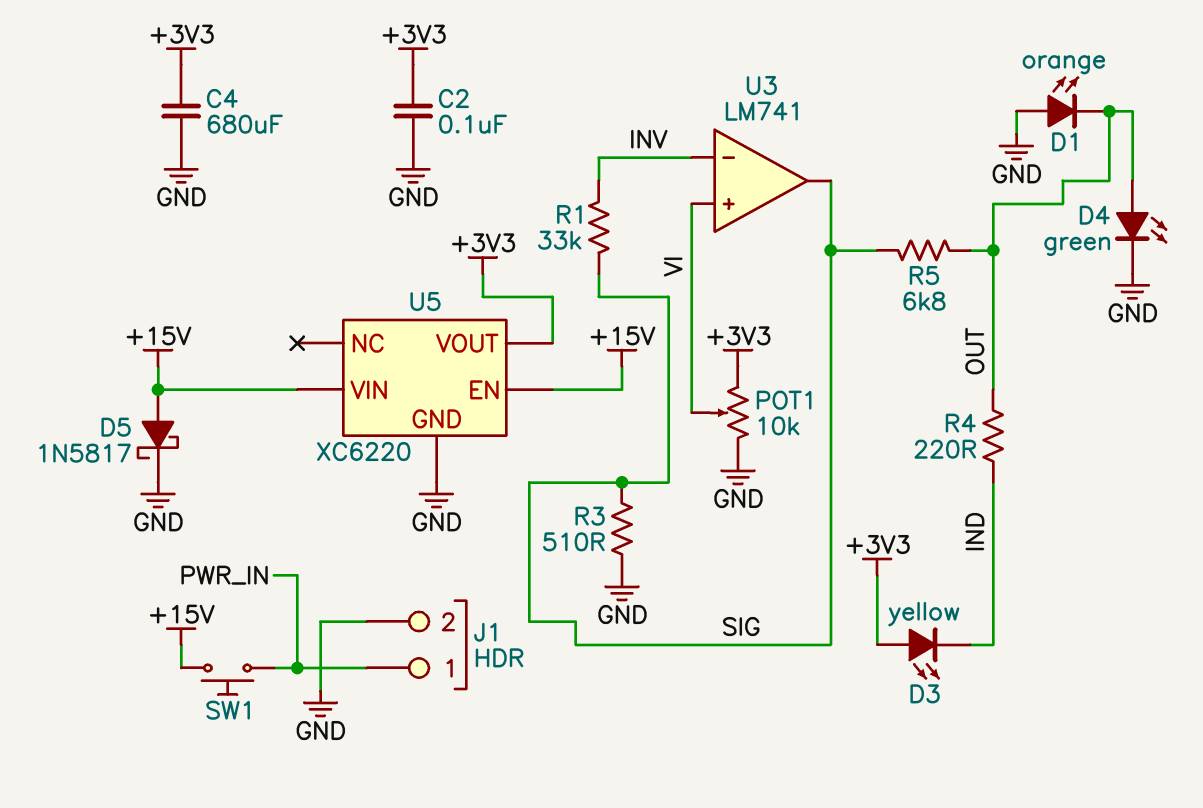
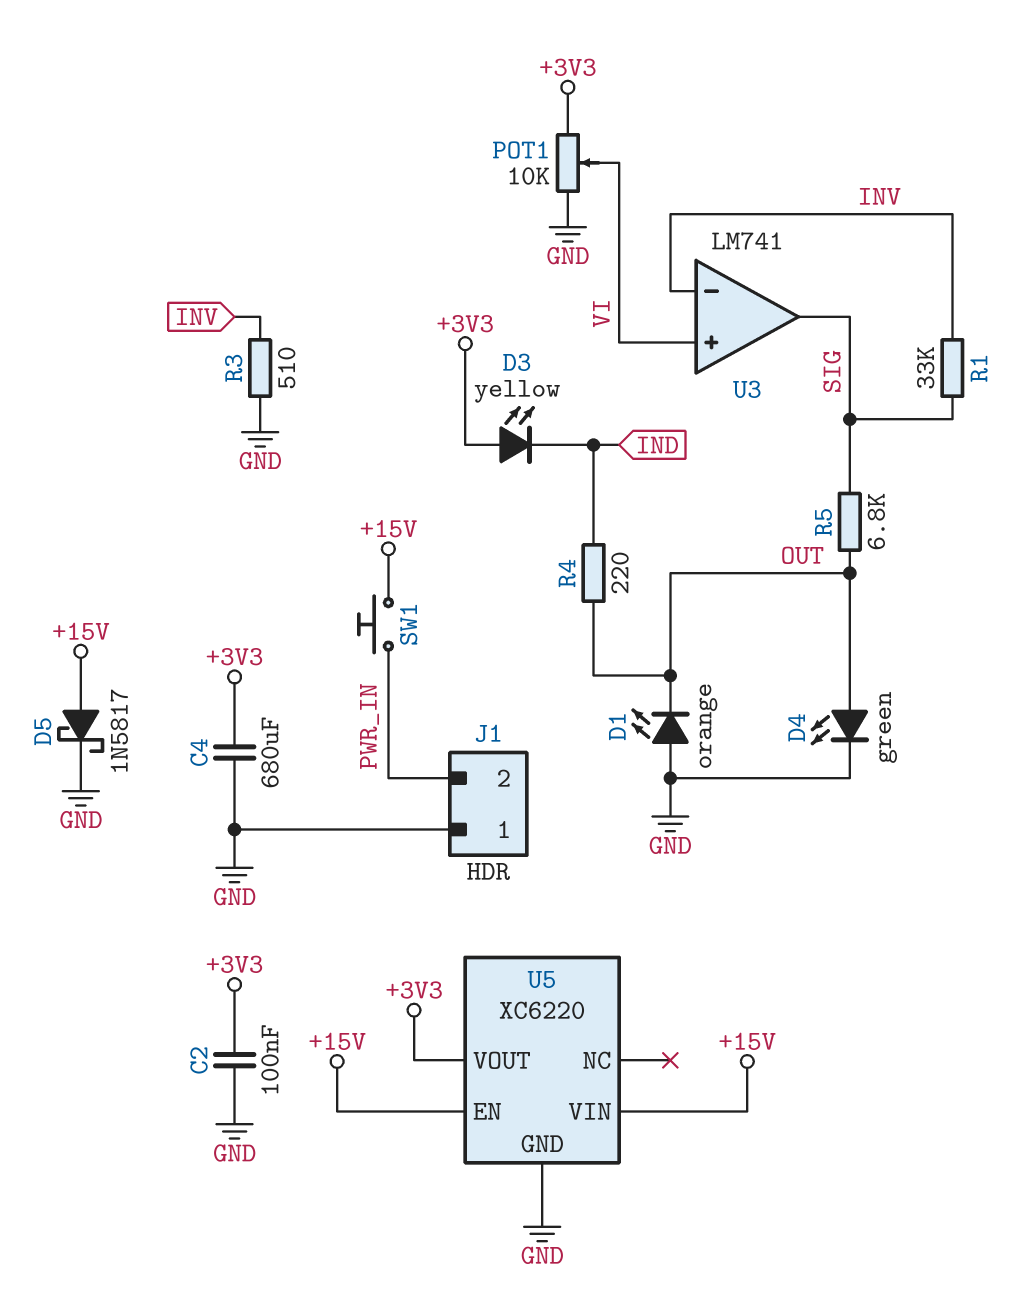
J1 pin 1: PWR_IN -> GND
J1 pin 2: GND -> PWR_IN
R3: 510 (GND, SIG) -> 510 (GND, INV)

